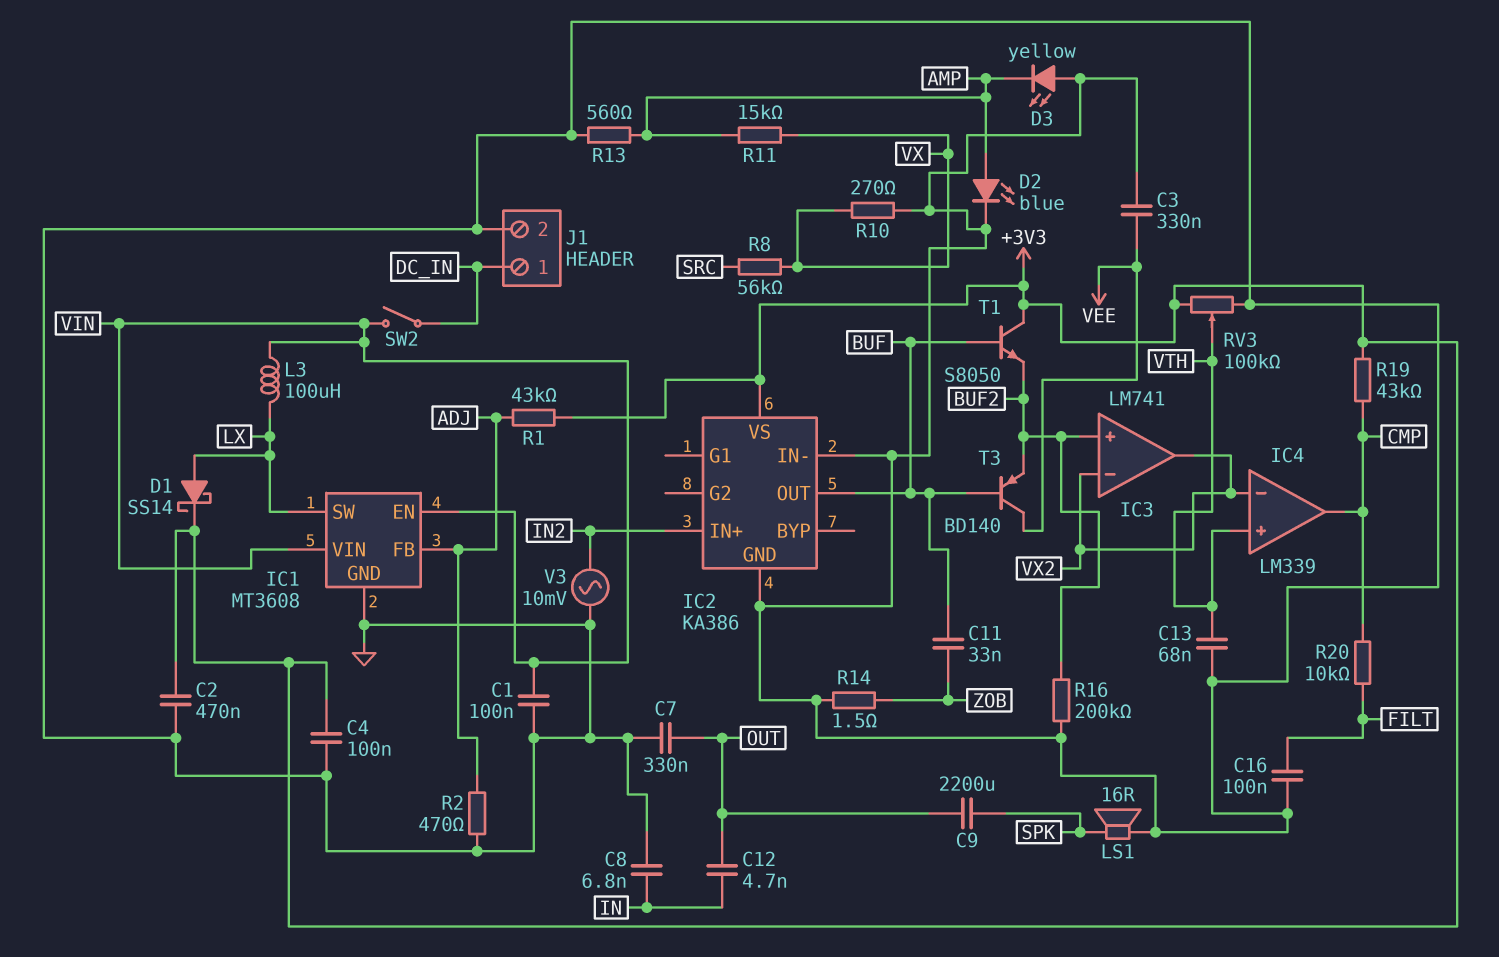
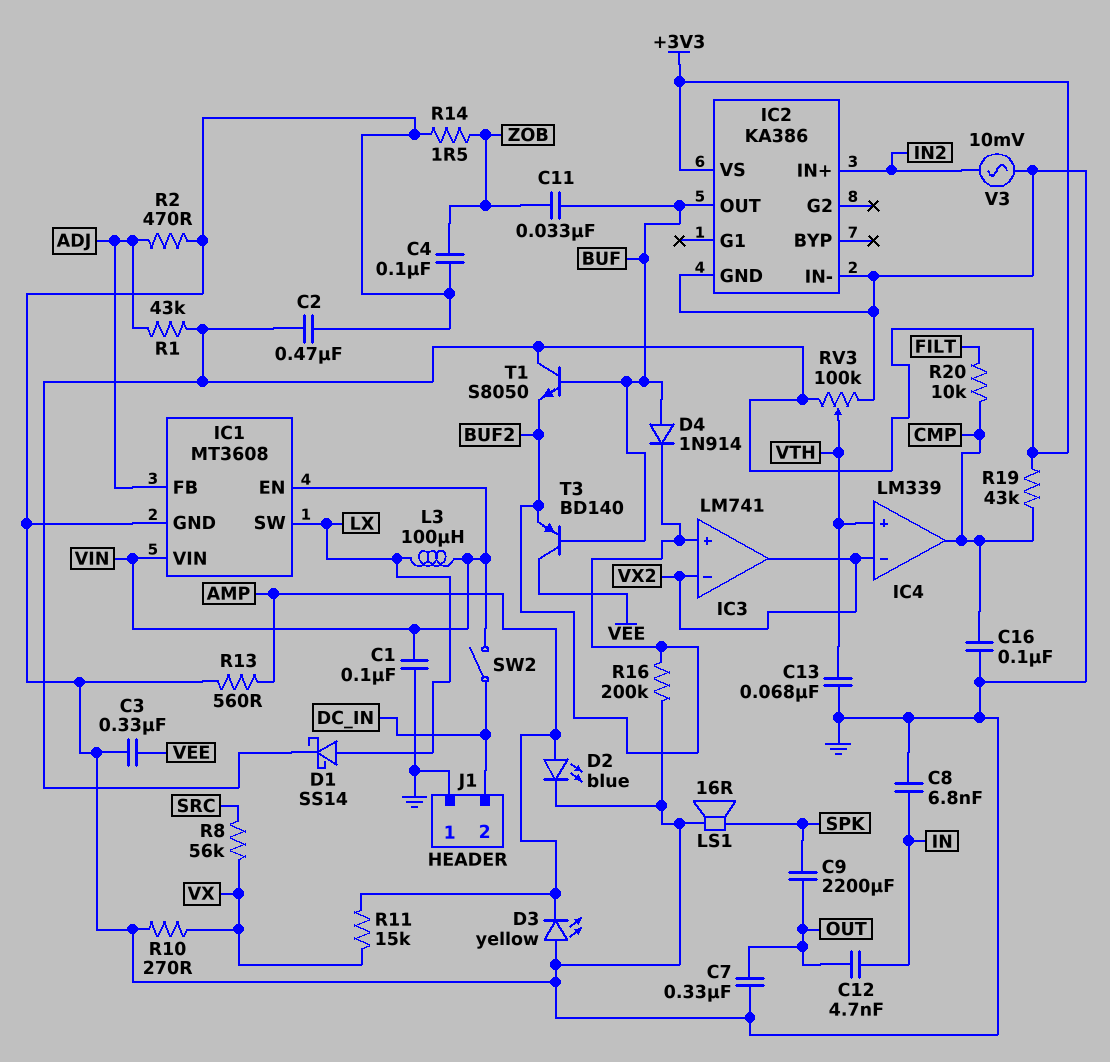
C4: 100nF (+3V3, GND) -> 100nF (GND, ZOB)
C16: 100nF (FILT, GND) -> 100nF (CMP, GND)
D4: none -> diode 1N914 (A BUF, K BUF2)
J1 pin 1: DC_IN -> GND
J1 pin 2: GND -> DC_IN

